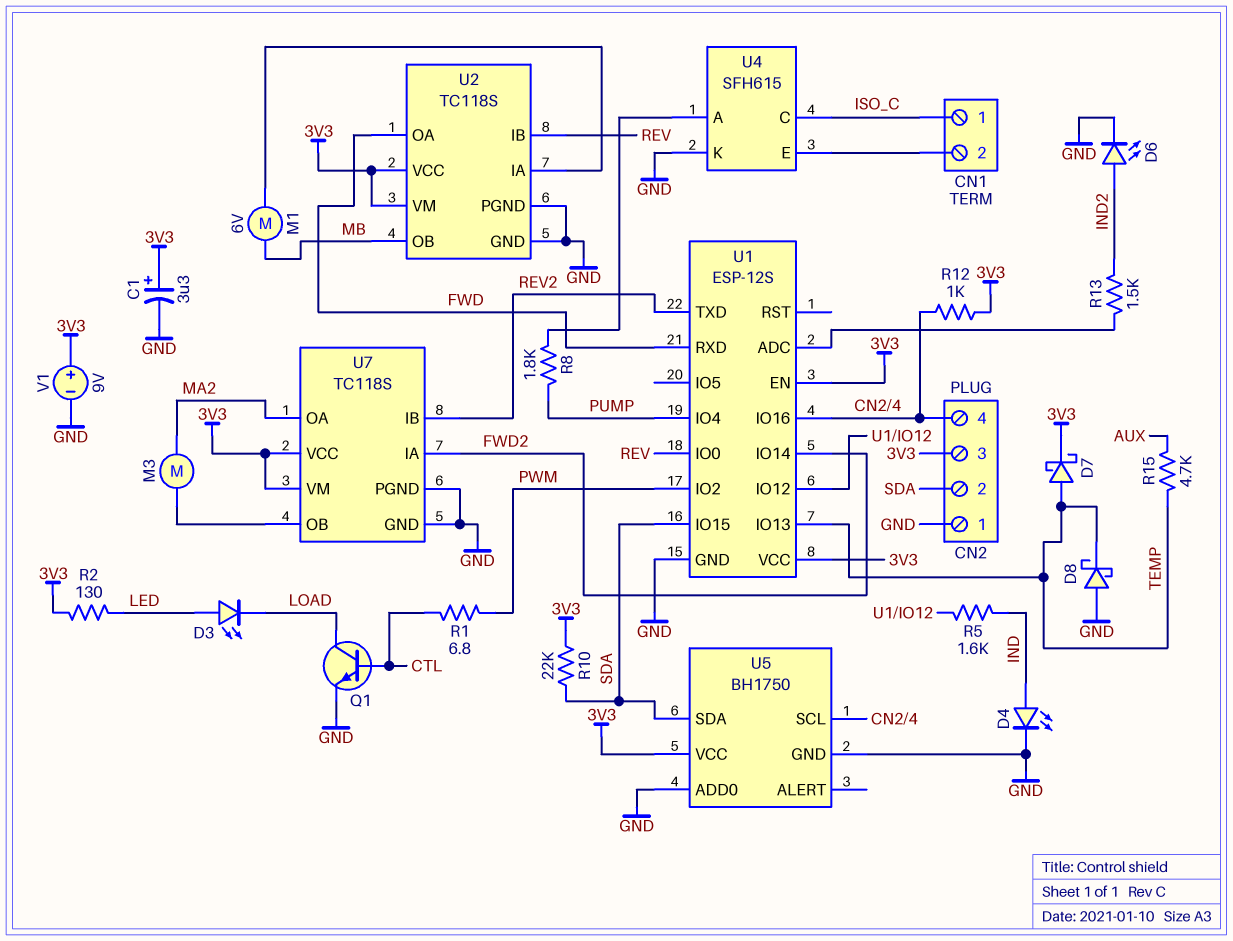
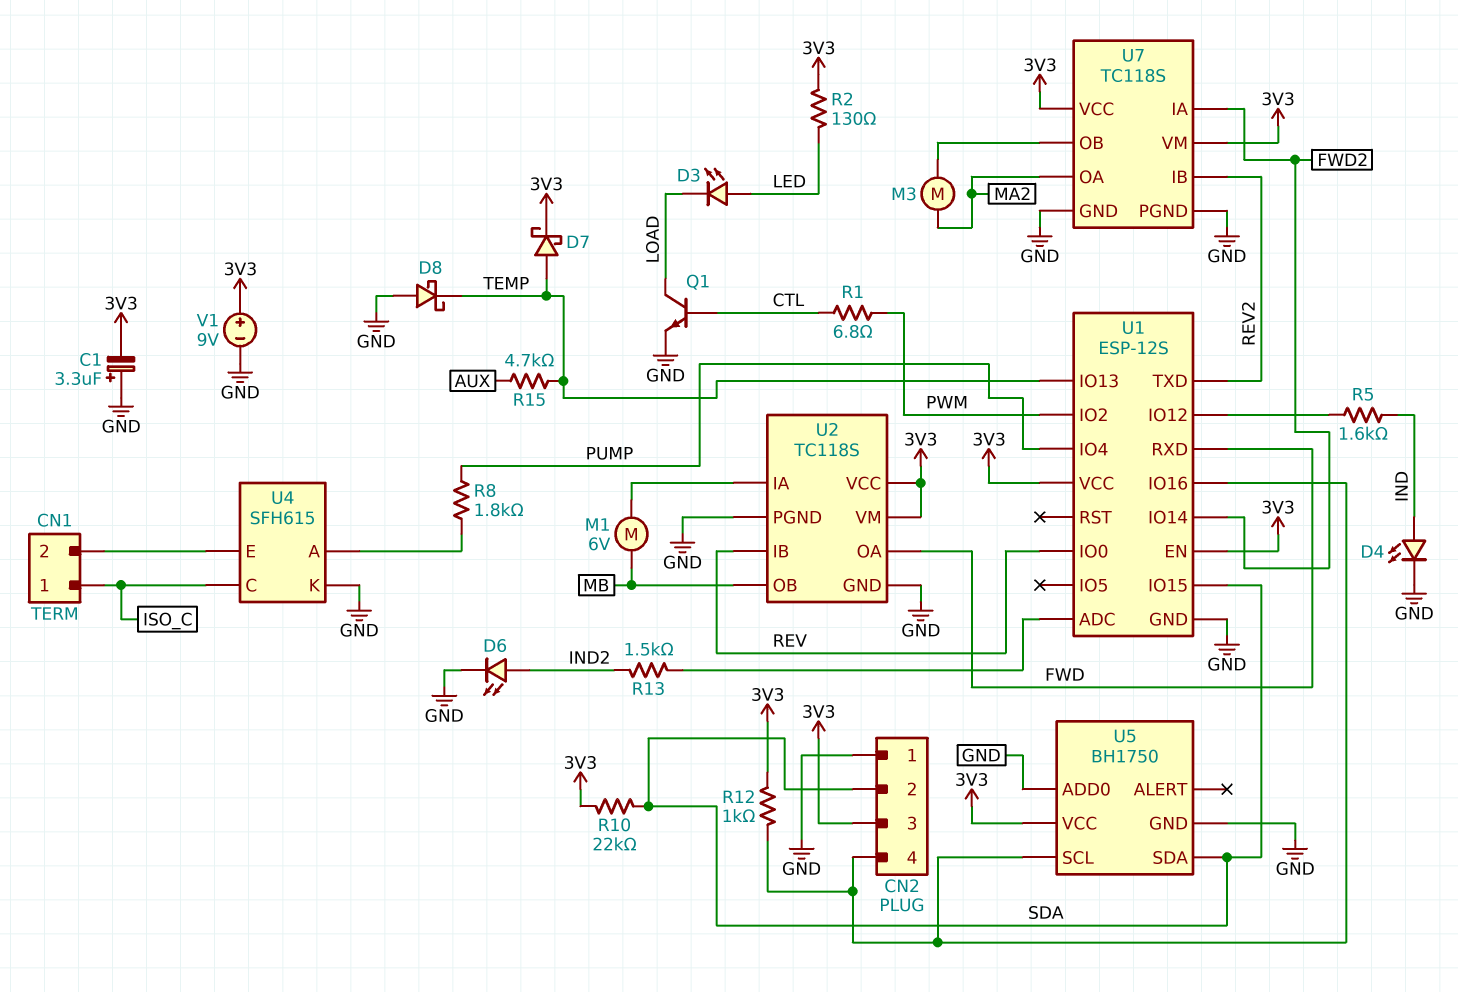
C1: 3.3uF (plus 3V3, minus GND) -> 3.3uF (plus GND, minus 3V3)

